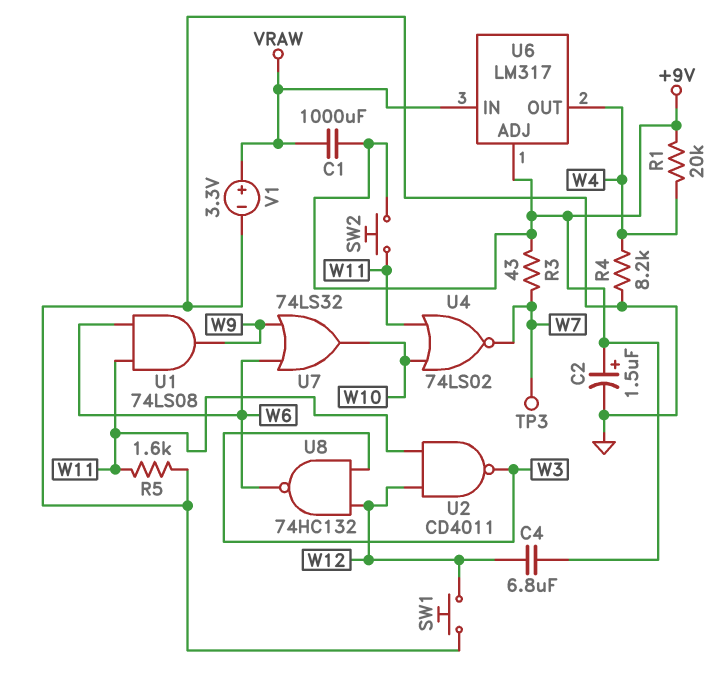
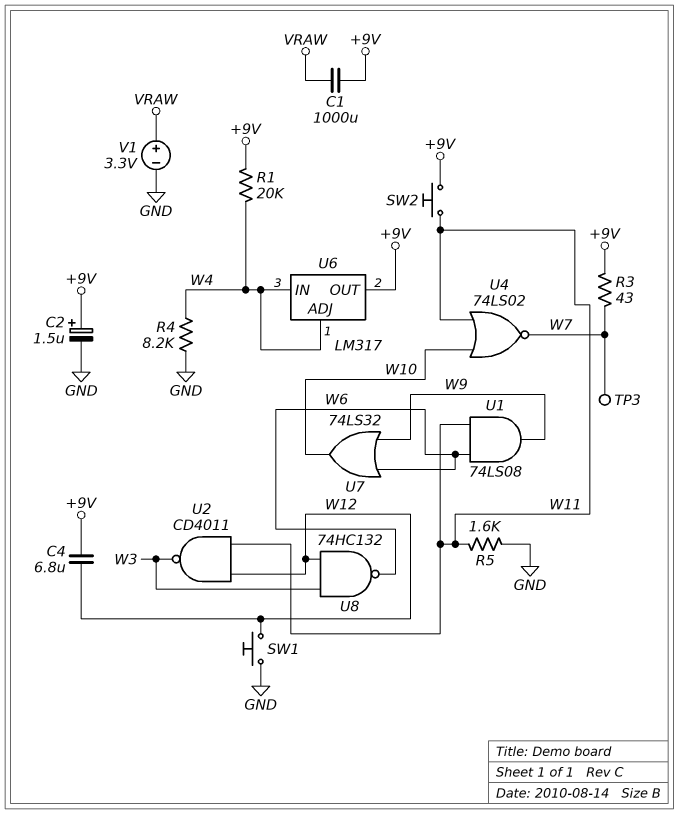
U6 pin ADJ: +9V -> W4
U6 pin IN: VRAW -> W4
U6 pin OUT: W4 -> +9V

